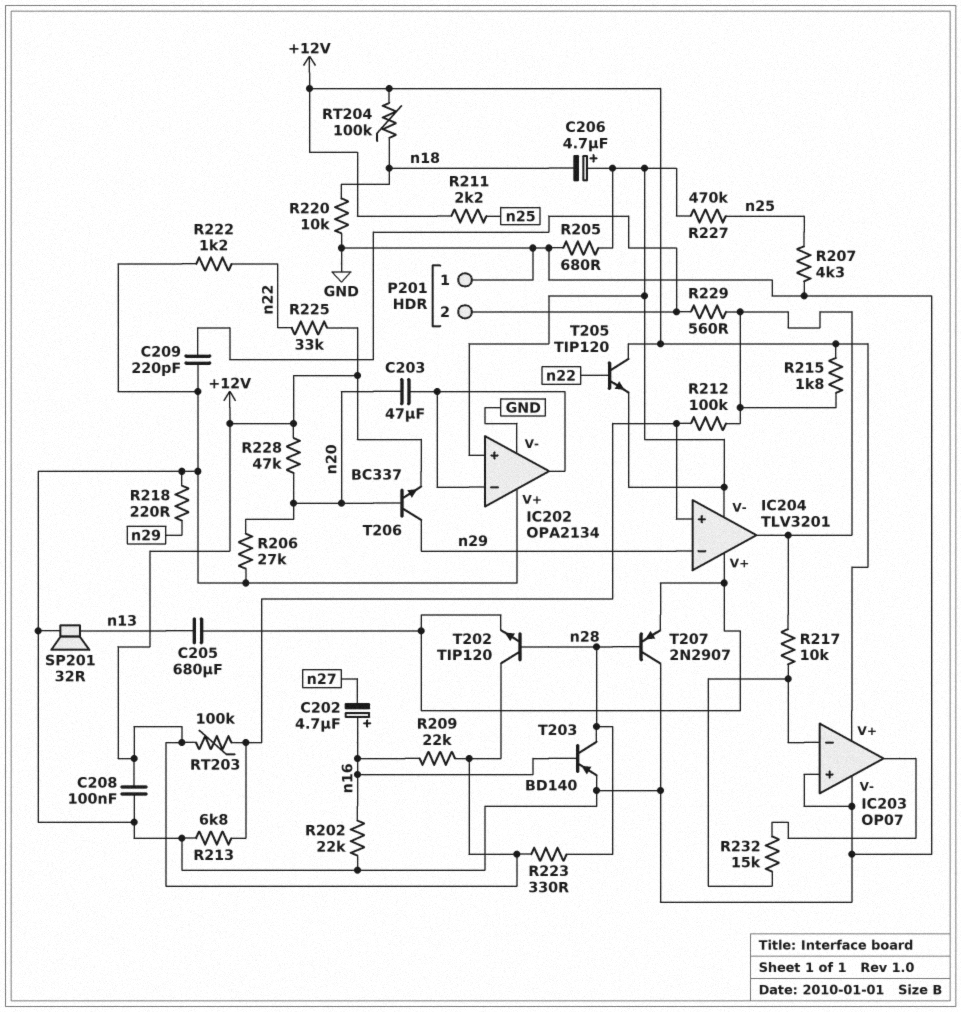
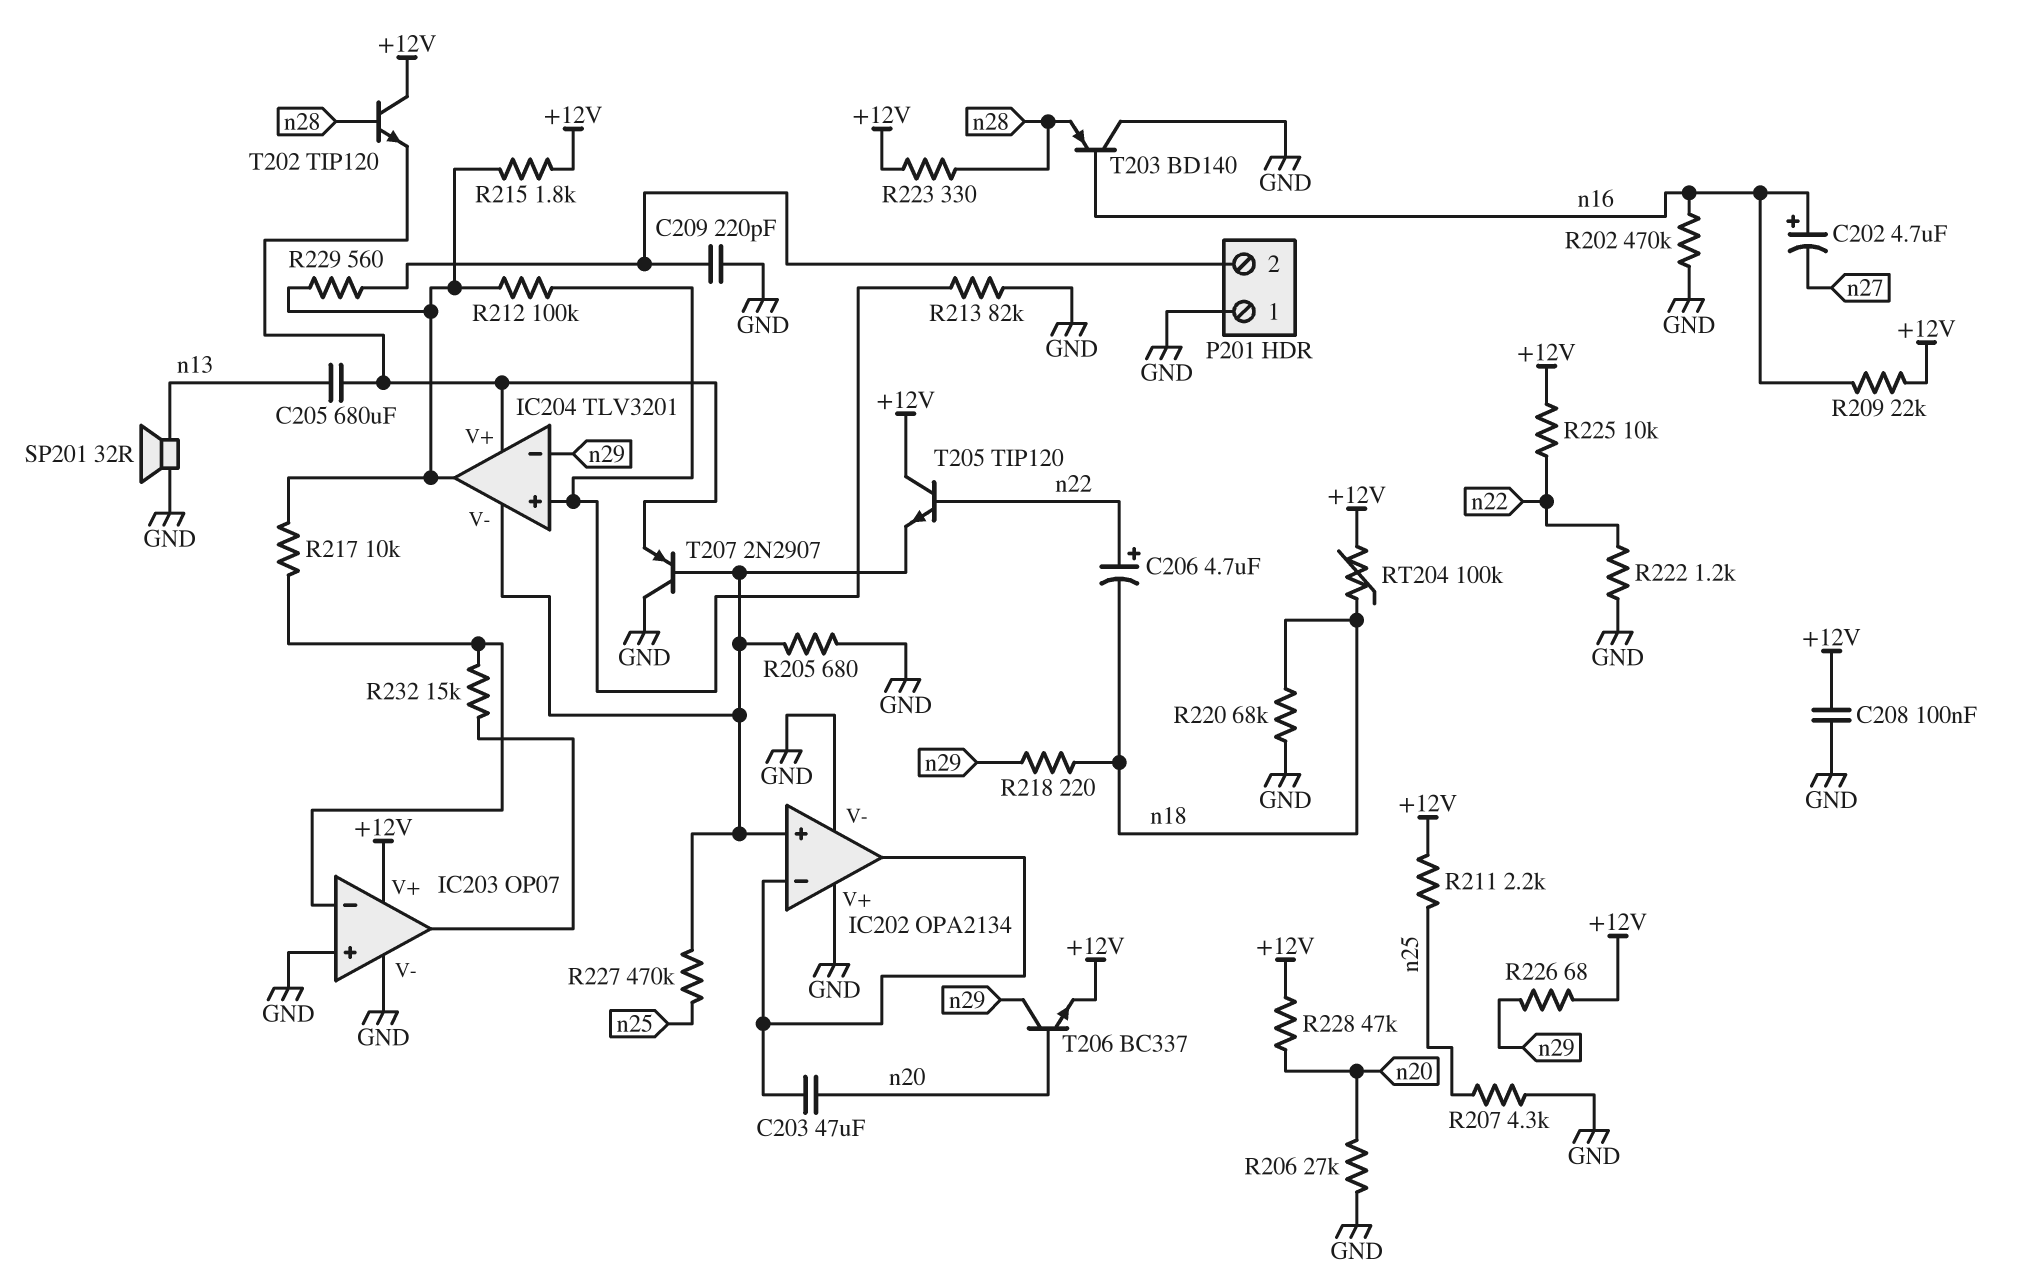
C206: 4.7uF (plus IC202/in+, minus n18) -> 4.7uF (plus n22, minus n18)
R202: 22k (GND, n16) -> 470k (GND, n16)
R213: 6.8k (GND, IC204/in+) -> 82k (GND, IC204/in+)
R218: 220 (GND, n29) -> 220 (n18, n29)
R220: 10k (GND, n18) -> 68k (GND, n18)
R225: 33k (+12V, n22) -> 10k (+12V, n22)
R226: none -> 68 (+12V, n29)
RT203: 100k (+12V, IC204/in+) -> none
T203: PNP BD140 (B n16, C n28, E GND) -> PNP BD140 (B n16, C GND, E n28)
T207: PNP 2N2907 (B n28, C GND, E IC204/V+) -> PNP 2N2907 (B IC202/in+, C GND, E IC204/V+)

